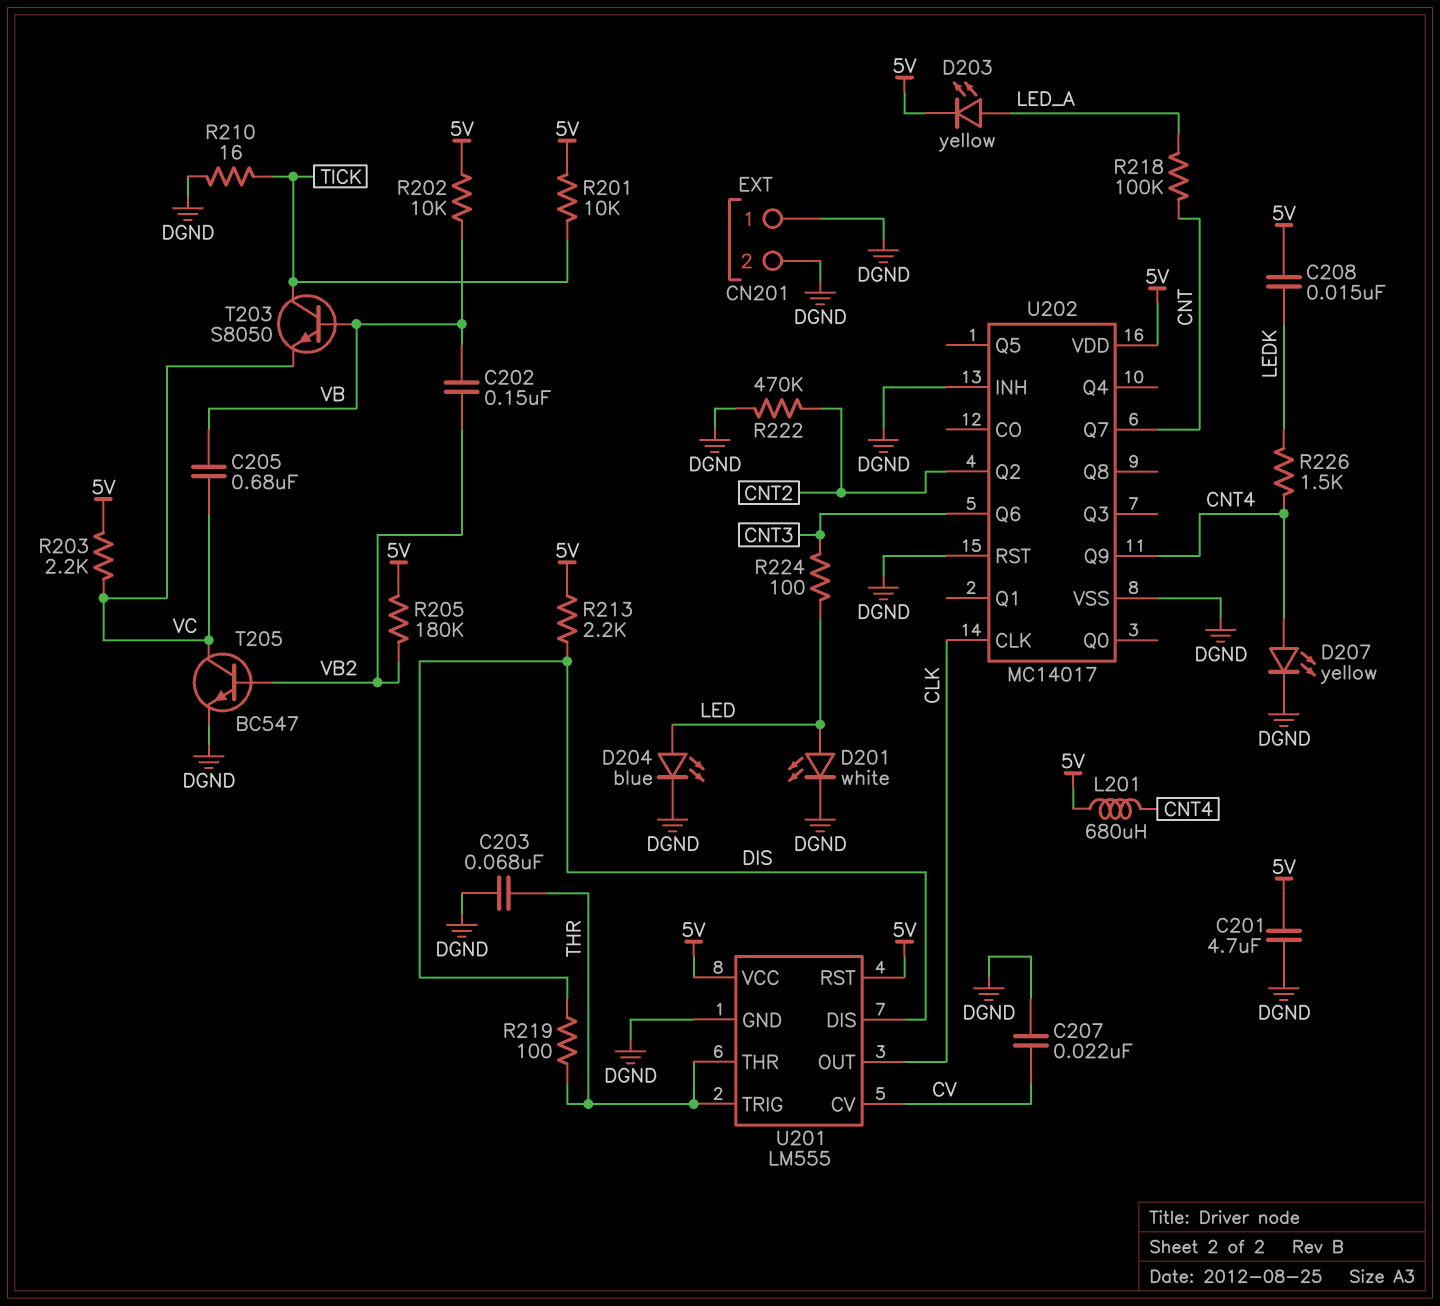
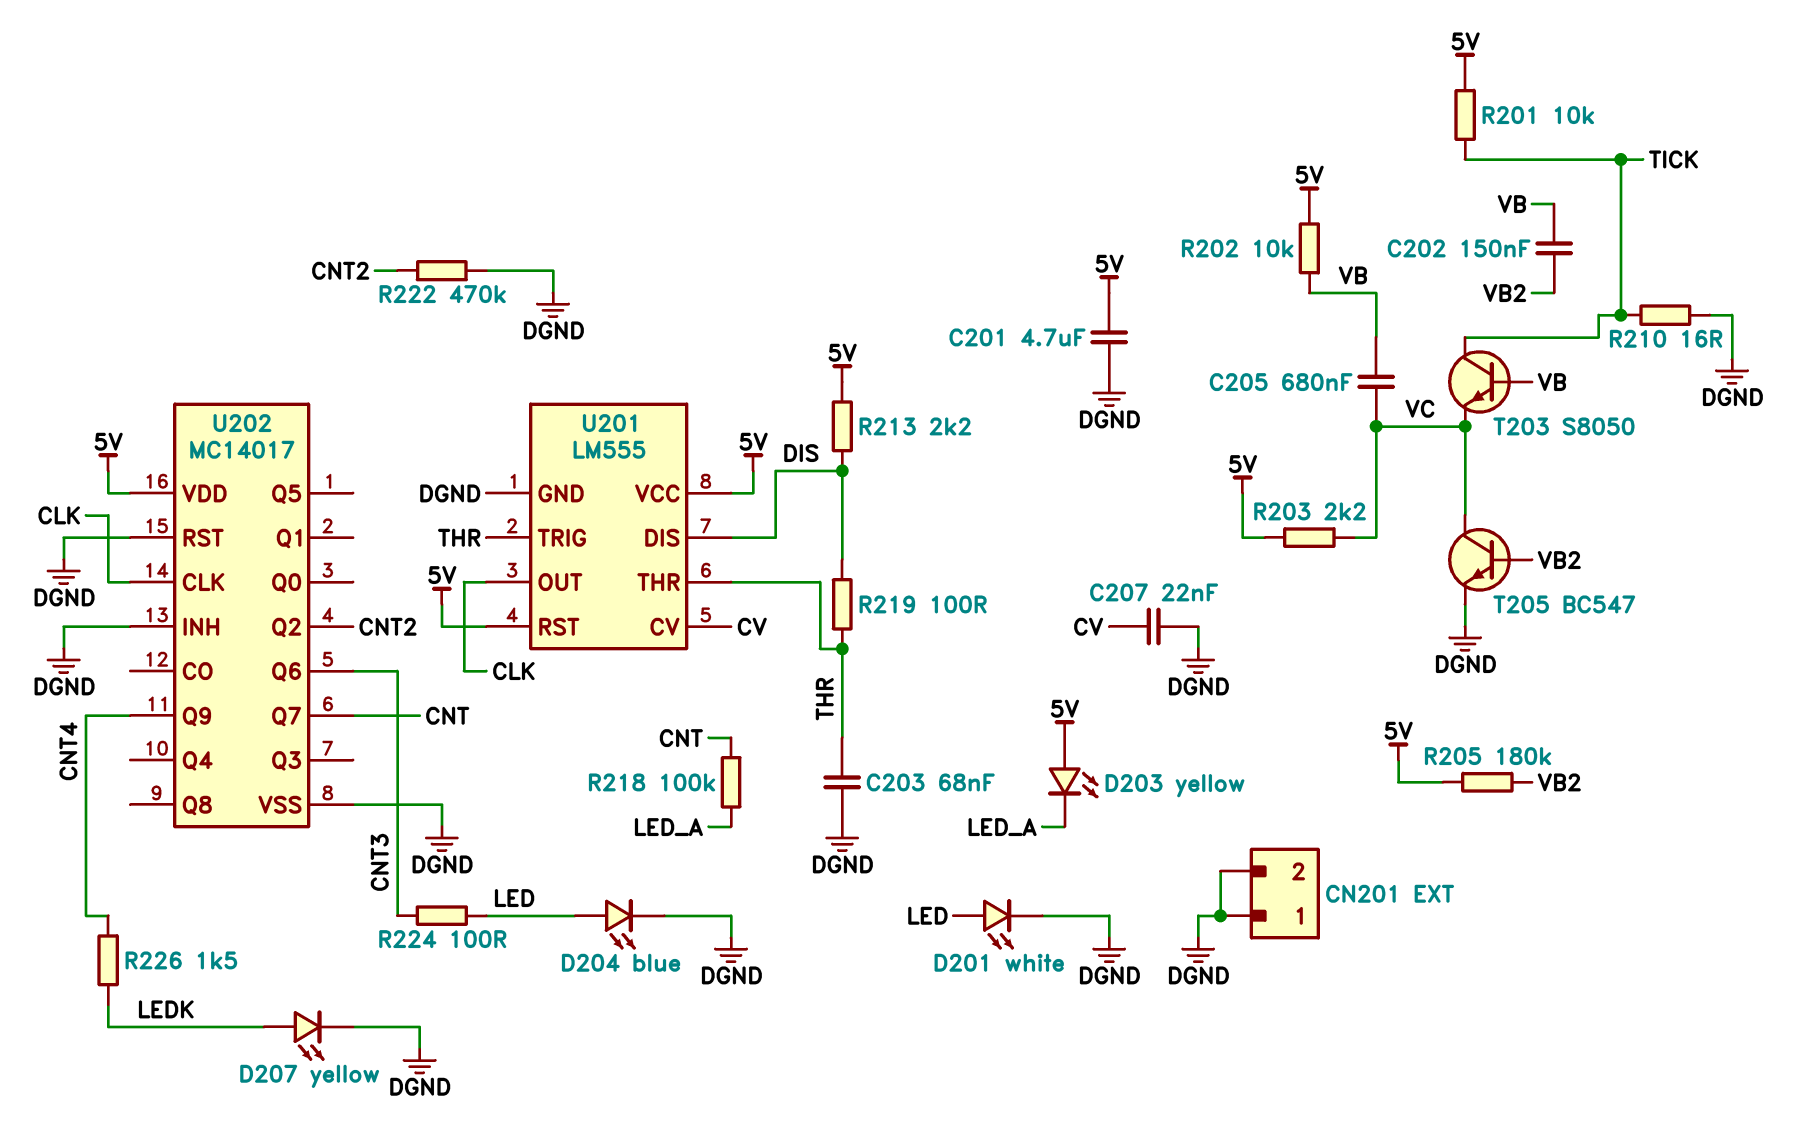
C208: 15nF (5V, LEDK) -> none
D203: LED yellow (A LED_A, K 5V) -> LED yellow (A 5V, K LED_A)
D207: LED yellow (A CNT4, K DGND) -> LED yellow (A LEDK, K DGND)
L201: 680uH (5V, CNT4) -> none

